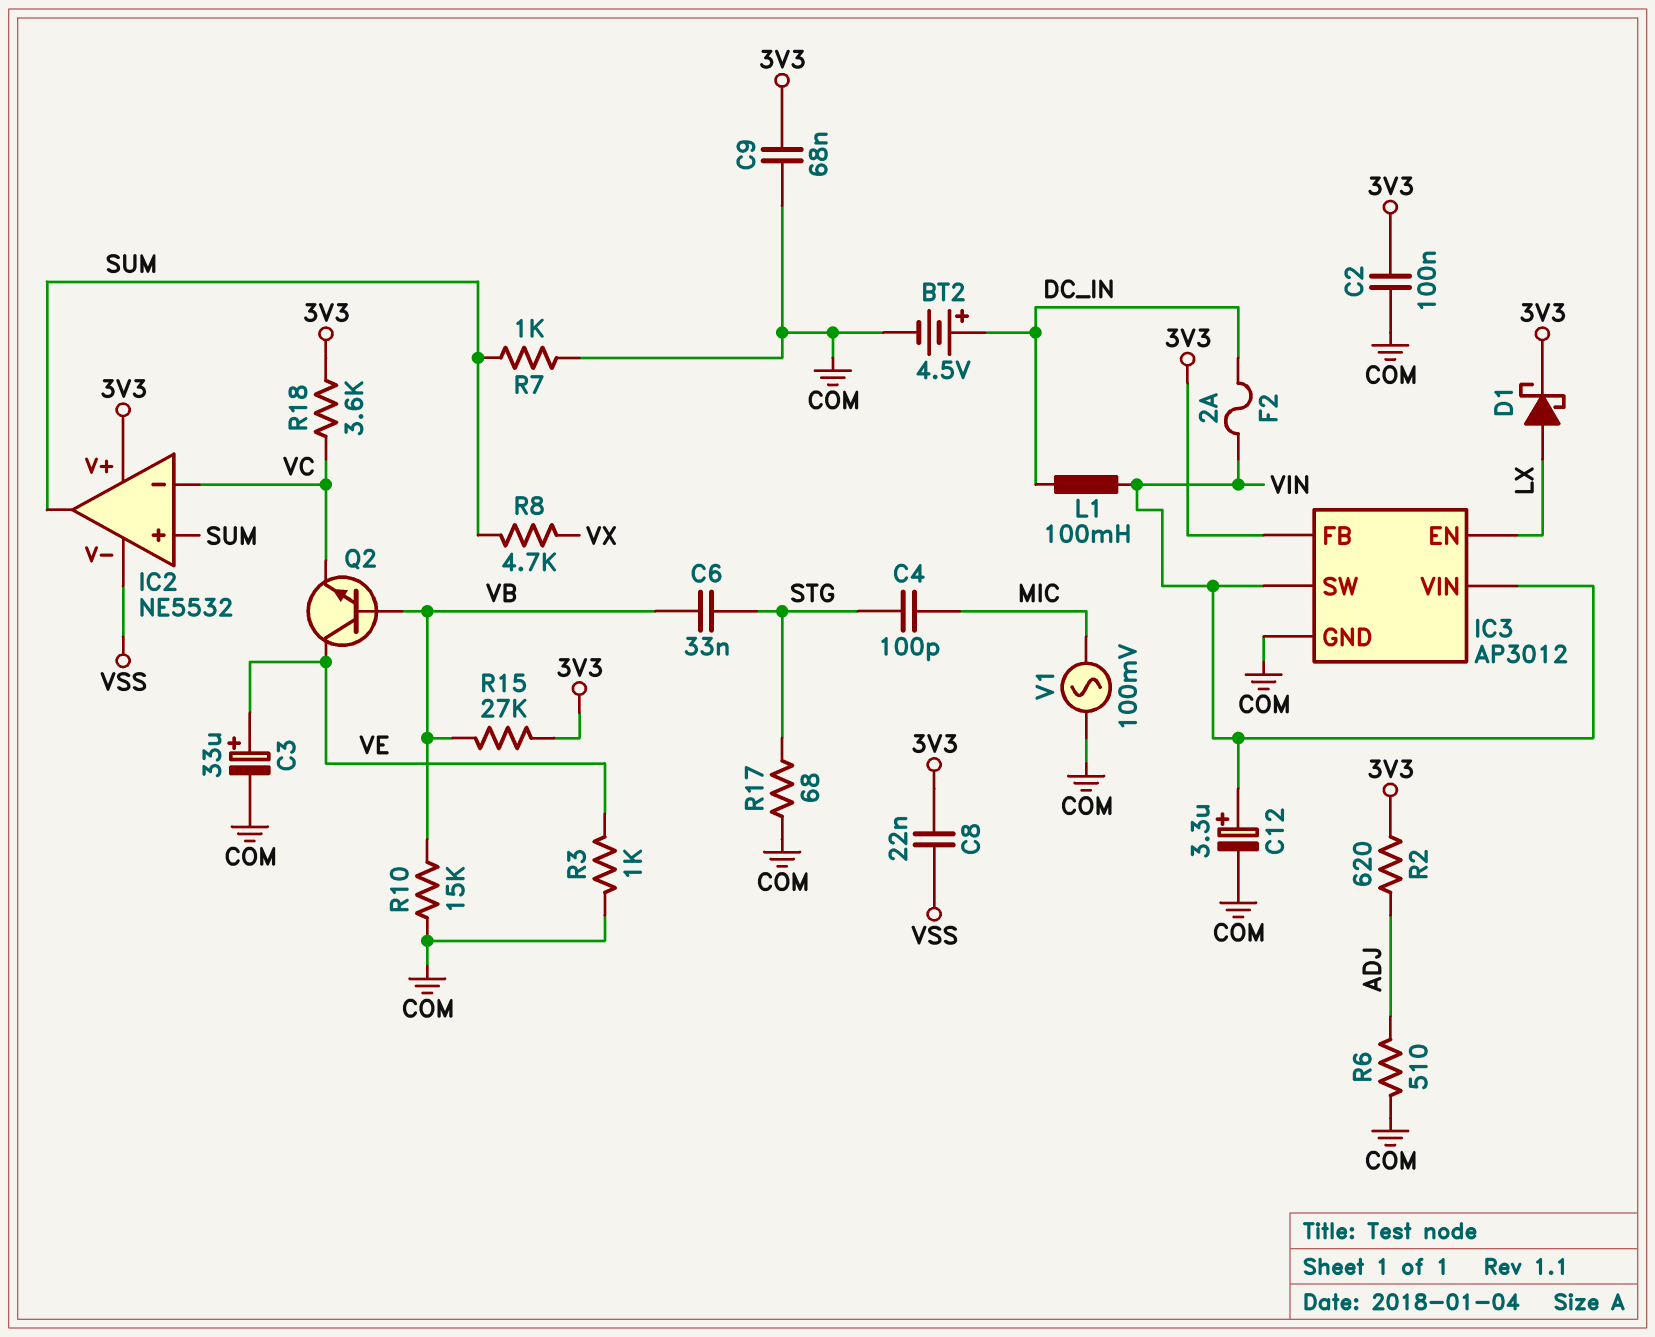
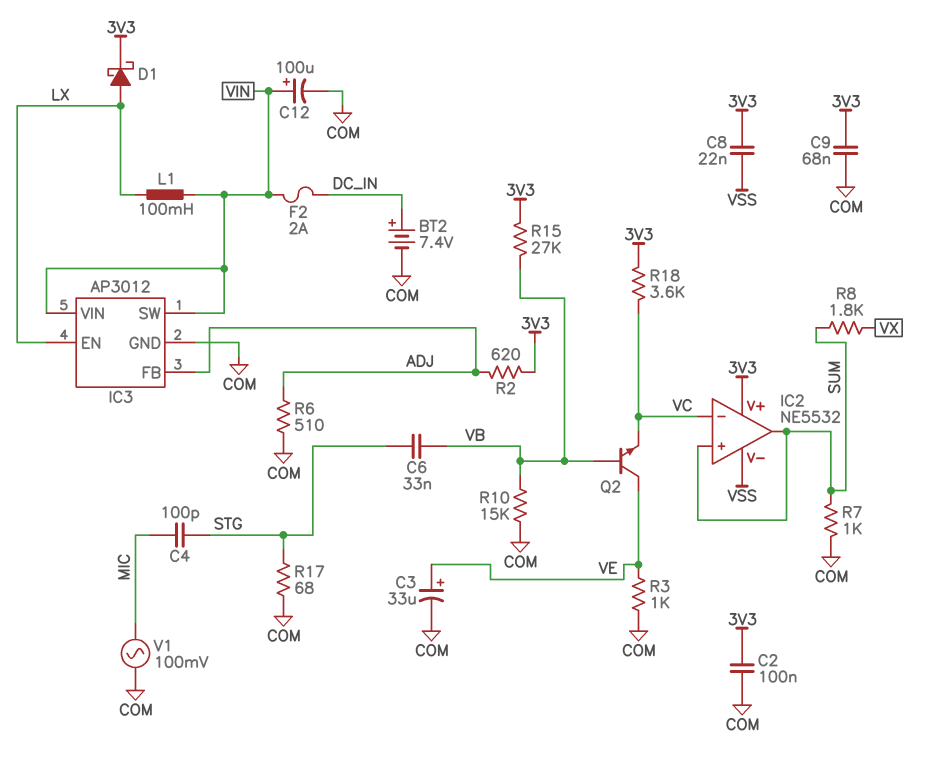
BT2: 4.5V (plus DC_IN, minus COM) -> 7.4V (plus DC_IN, minus COM)
C12: 3.3uF (plus VIN, minus COM) -> 100uF (plus VIN, minus COM)
IC3 pin FB: 3V3 -> ADJ
L1: 100mH (DC_IN, VIN) -> 100mH (LX, VIN)
R8: 4.7k (SUM, VX) -> 1.8k (SUM, VX)

